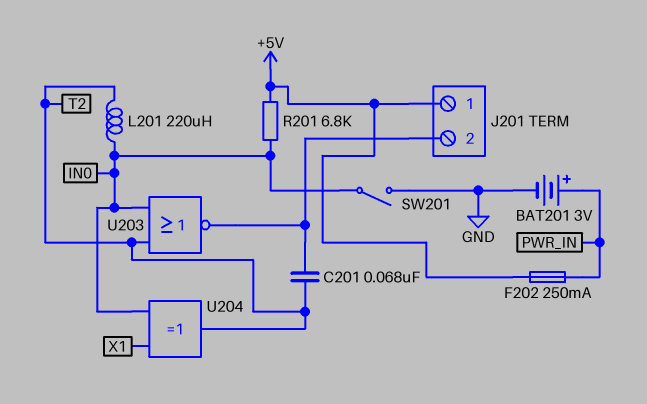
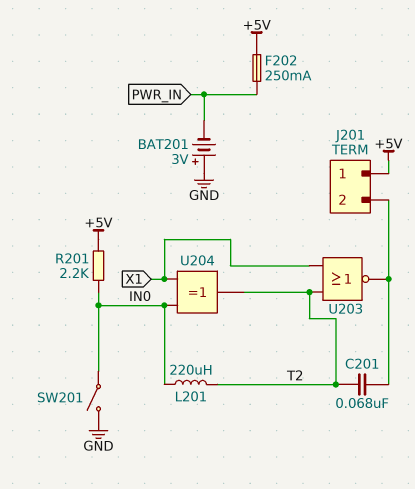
BAT201: 3V (plus PWR_IN, minus GND) -> 3V (plus GND, minus PWR_IN)
R201: 6.8k (+5V, IN0) -> 2.2k (+5V, IN0)
U203: NOR (in IN0, in T2, out J201/2) -> NOR (in T2, in X1, out J201/2)

